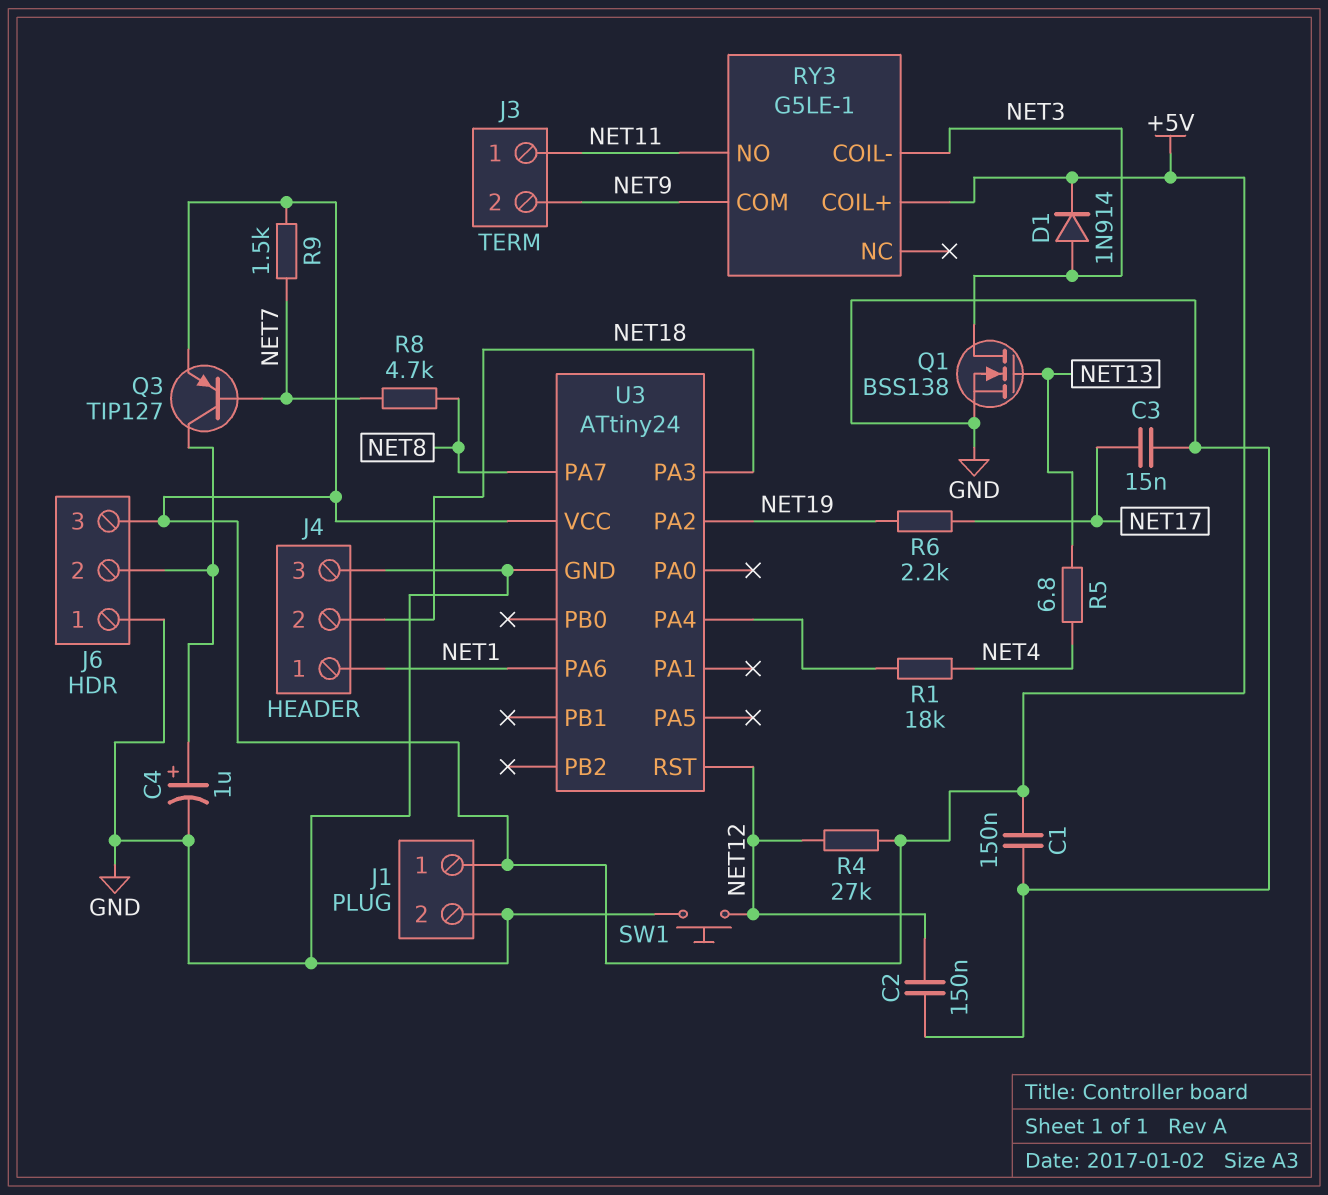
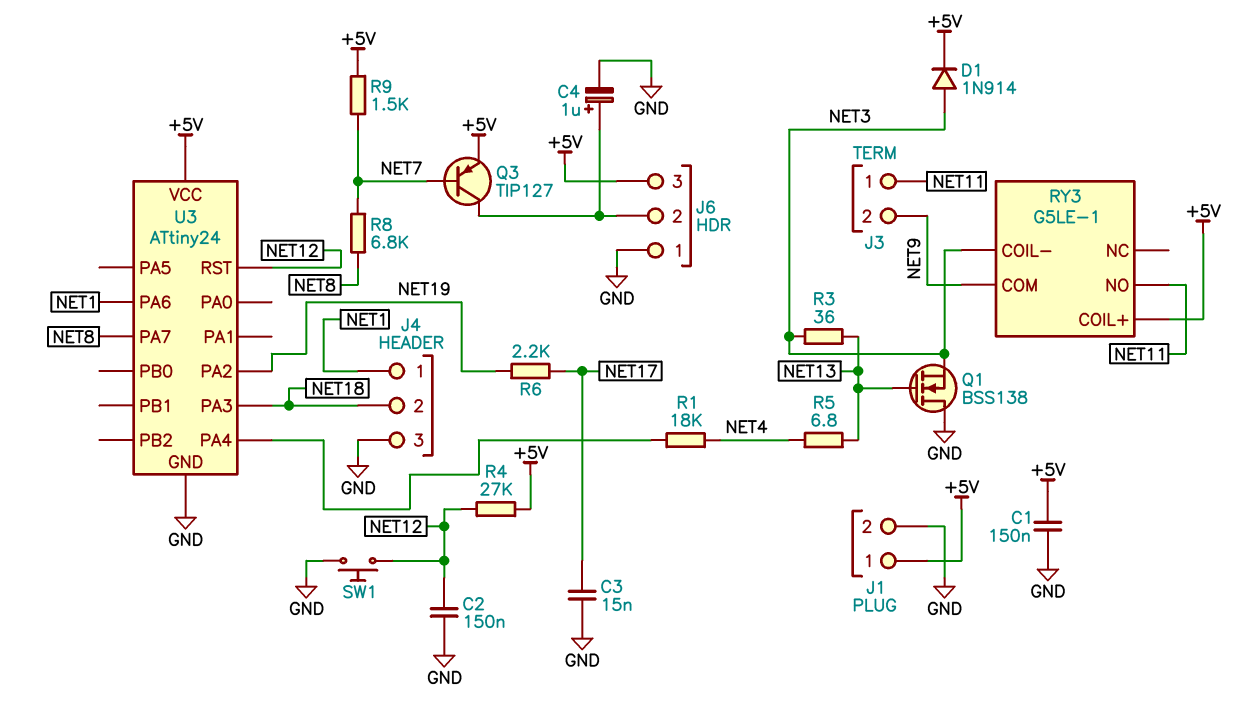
Q1: NMOS BSS138 (G NET13, D NET3, S GND) -> NMOS BSS138 (G NET13, D GND, S NET3)
R3: none -> 36 (NET3, NET13)
R8: 4.7k (NET7, NET8) -> 6.8k (NET7, NET8)

